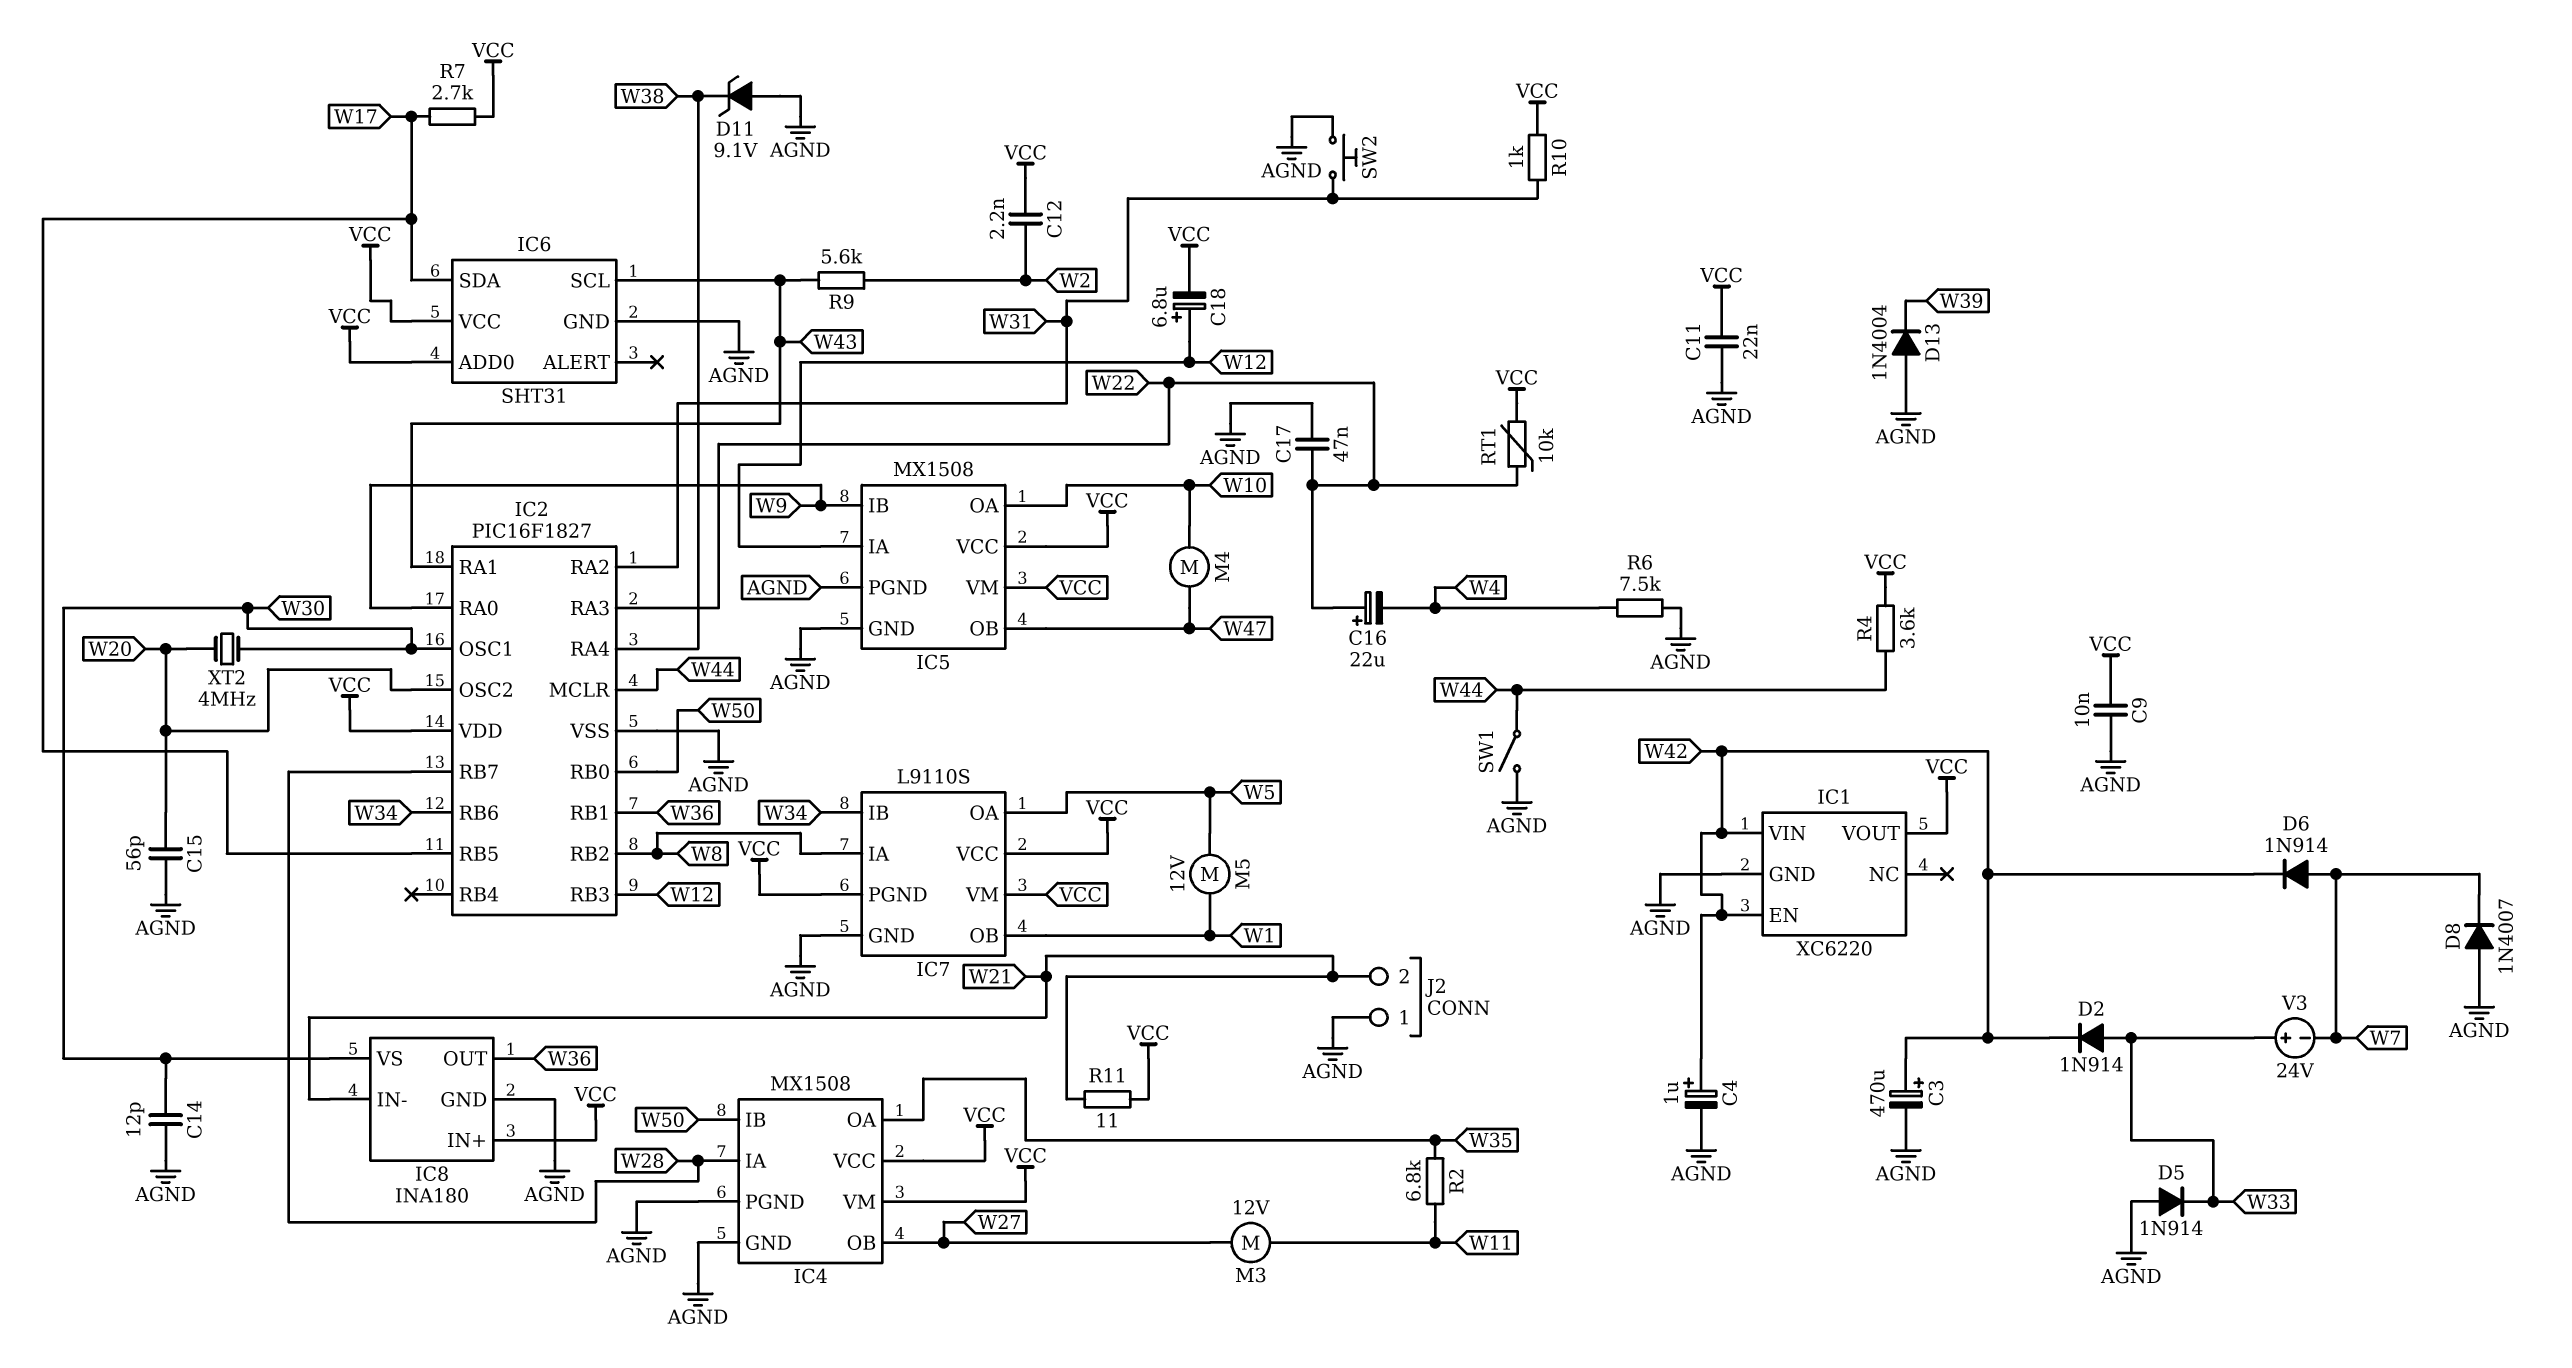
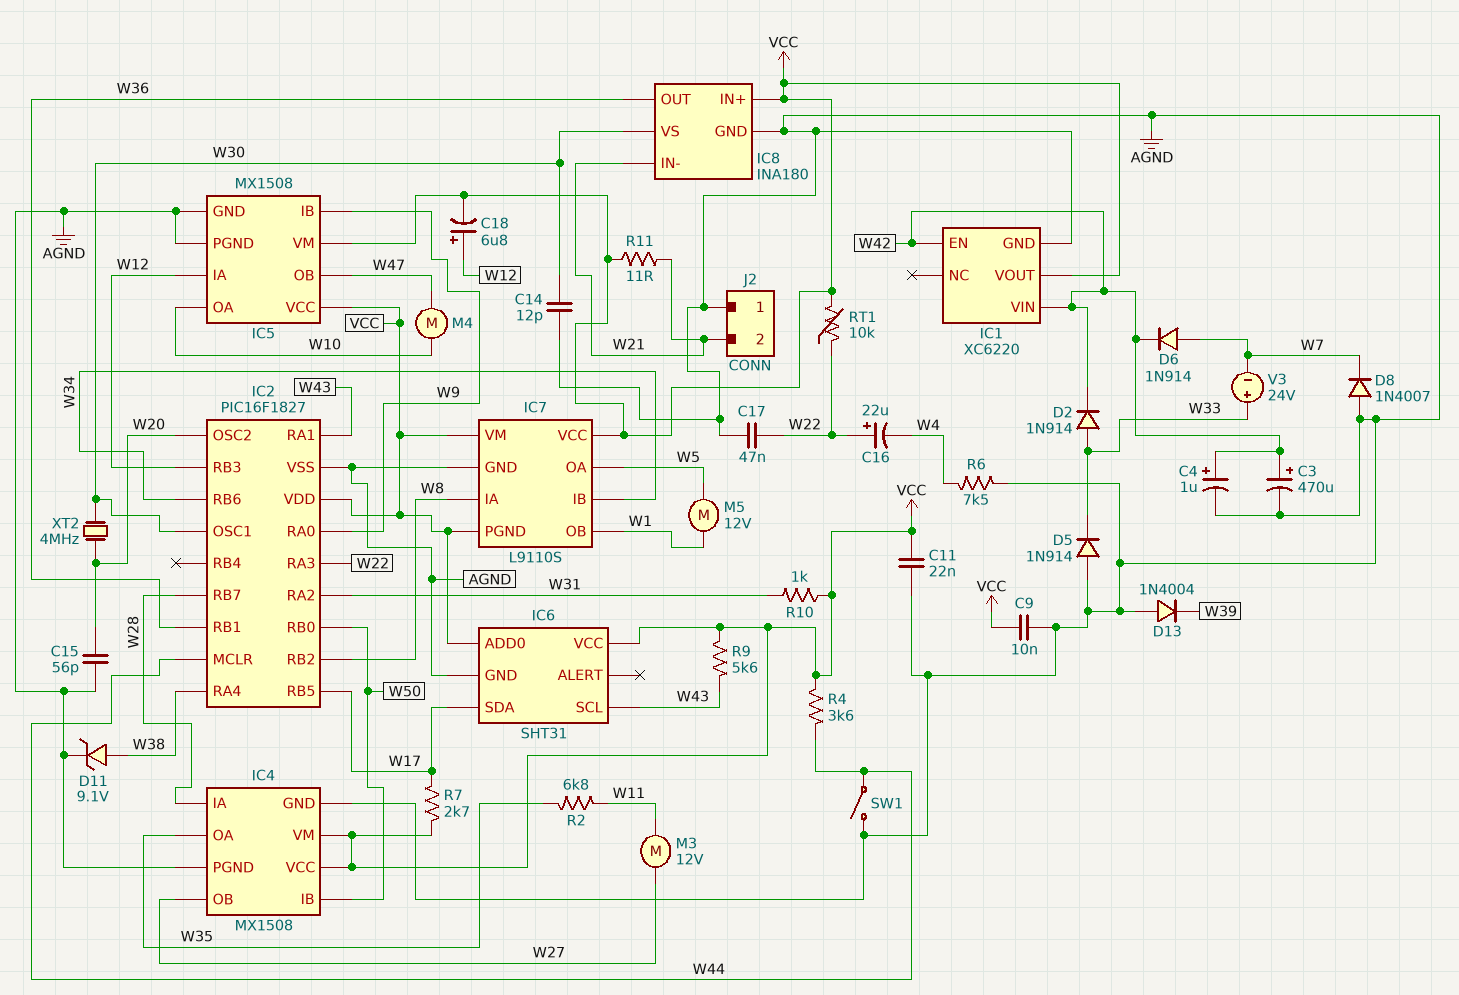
C12: 2.2nF (VCC, W2) -> none
D11: zener 9.1V (A AGND, K W38) -> zener 9.1V (A W38, K AGND)
R9: 5.6k (W2, W43) -> 5.6k (VCC, W43)
SW2: button (AGND, W31) -> none

